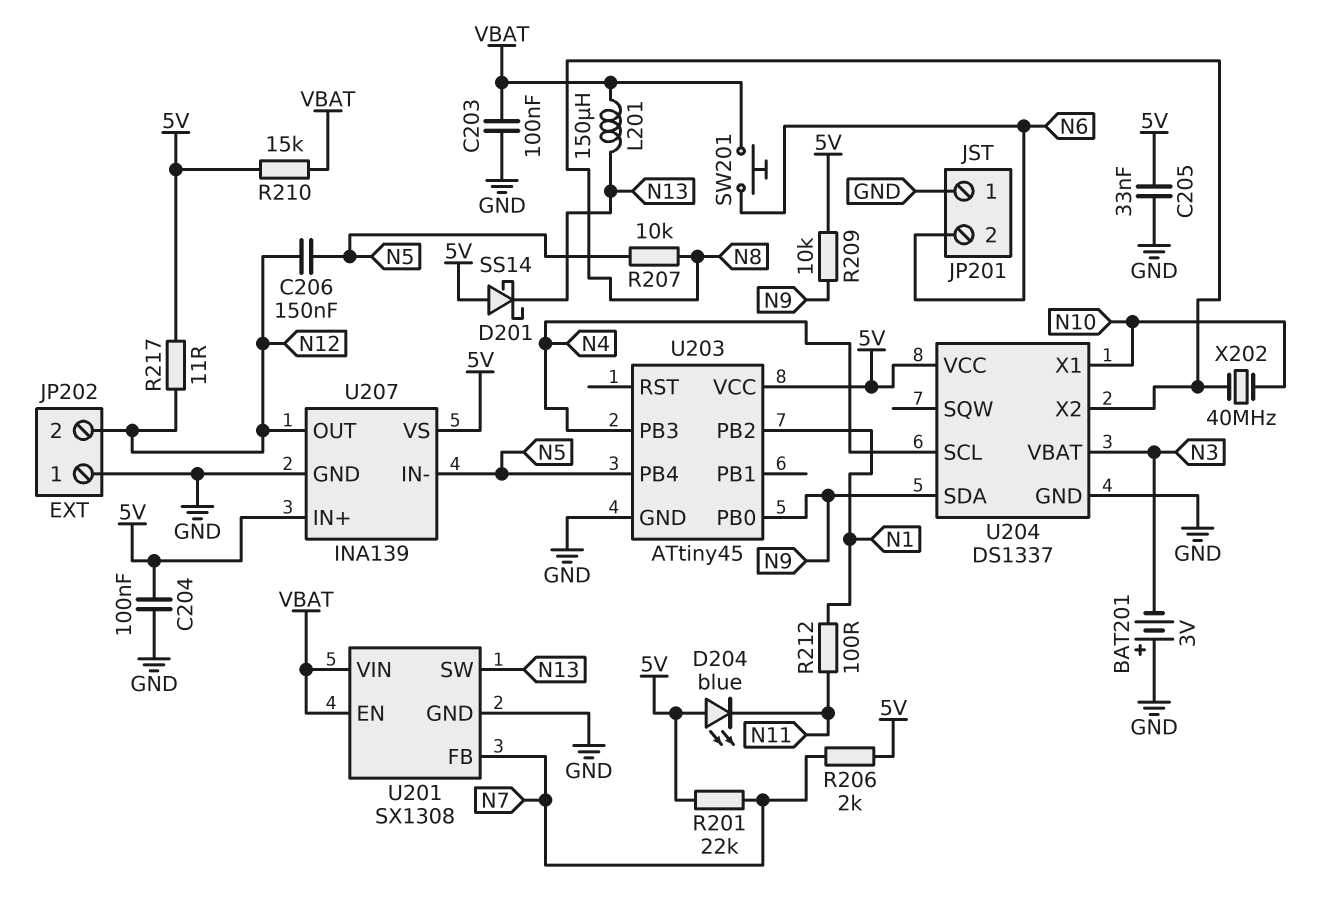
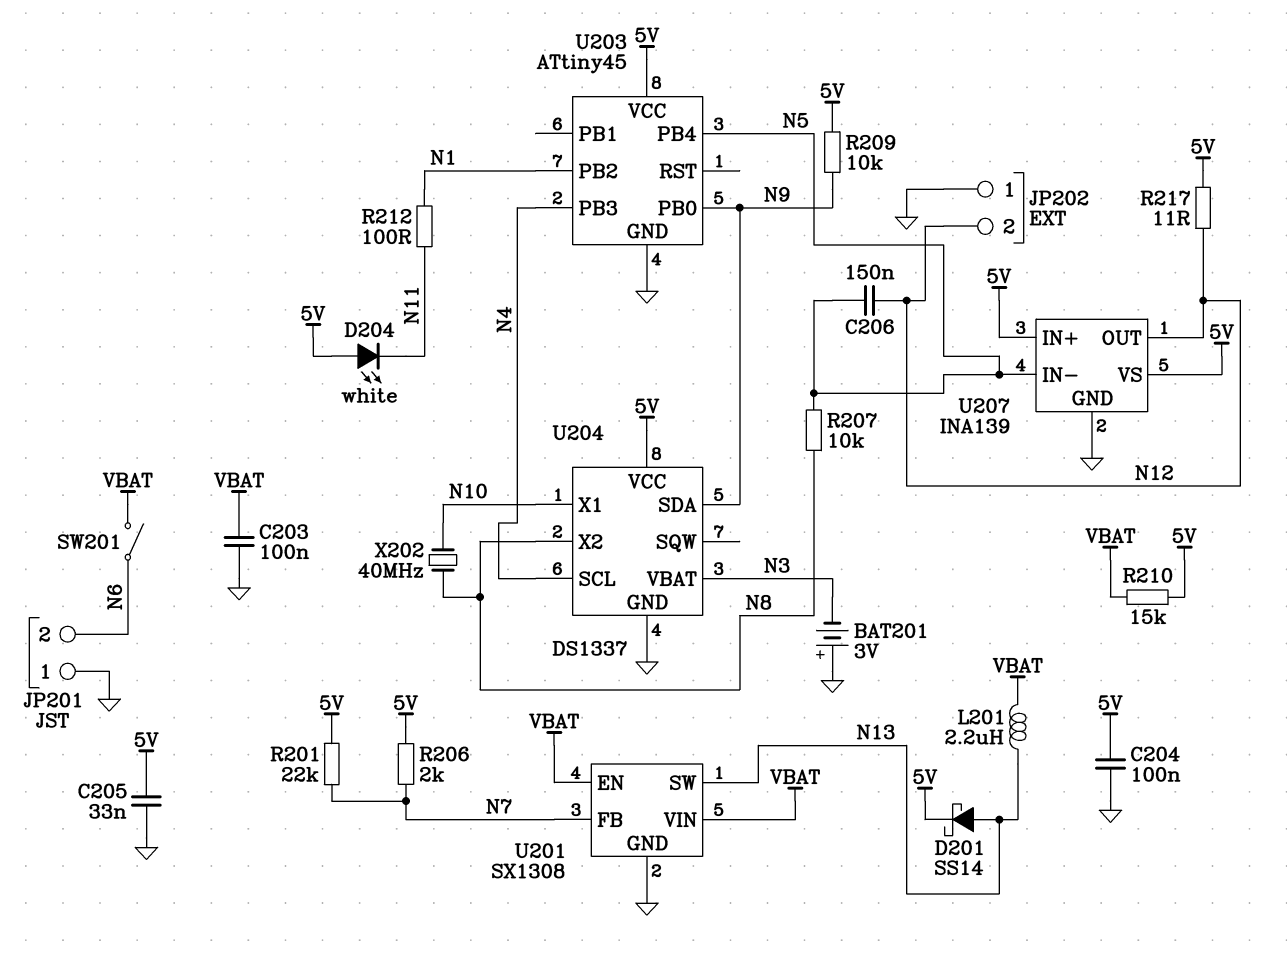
D201: schottky SS14 (A 5V, K N13) -> schottky SS14 (A N13, K 5V)
D204: LED blue (A 5V, K N11) -> LED white (A 5V, K N11)
L201: 150uH (N13, VBAT) -> 2.2uH (N13, VBAT)
SW201: button (N6, VBAT) -> switch (N6, VBAT)

